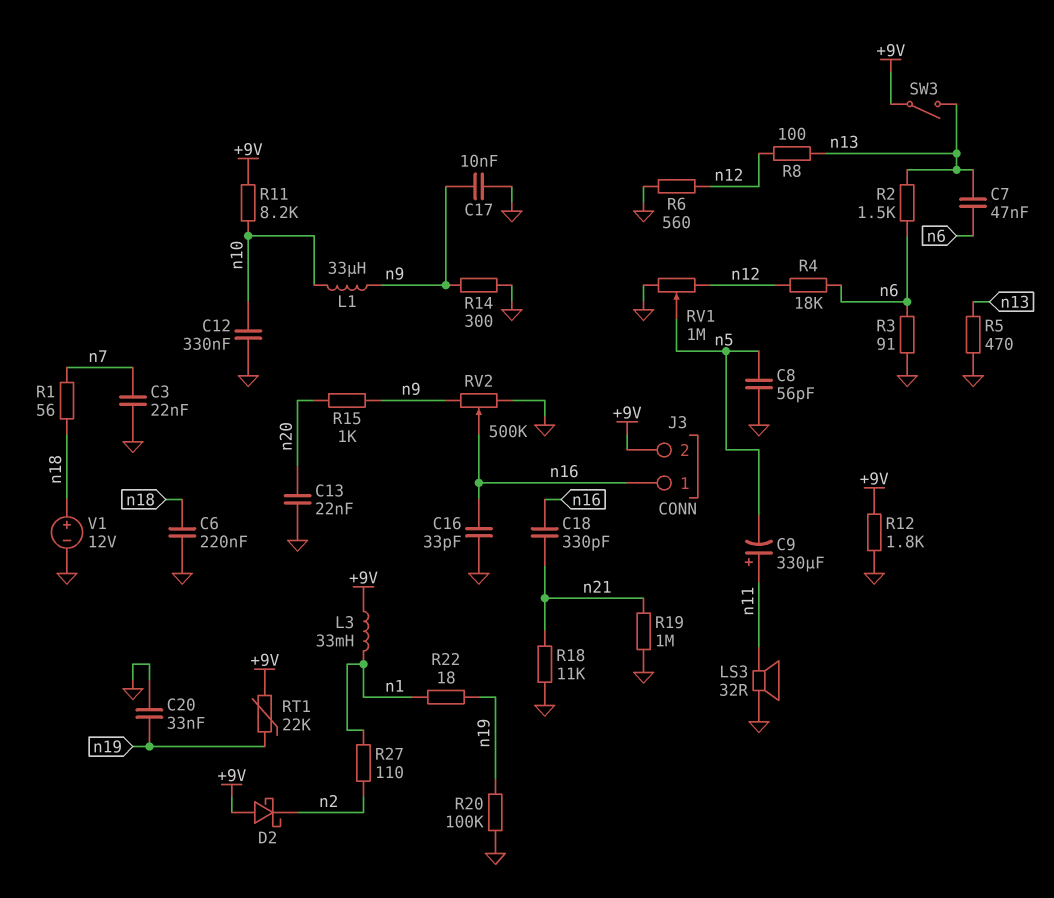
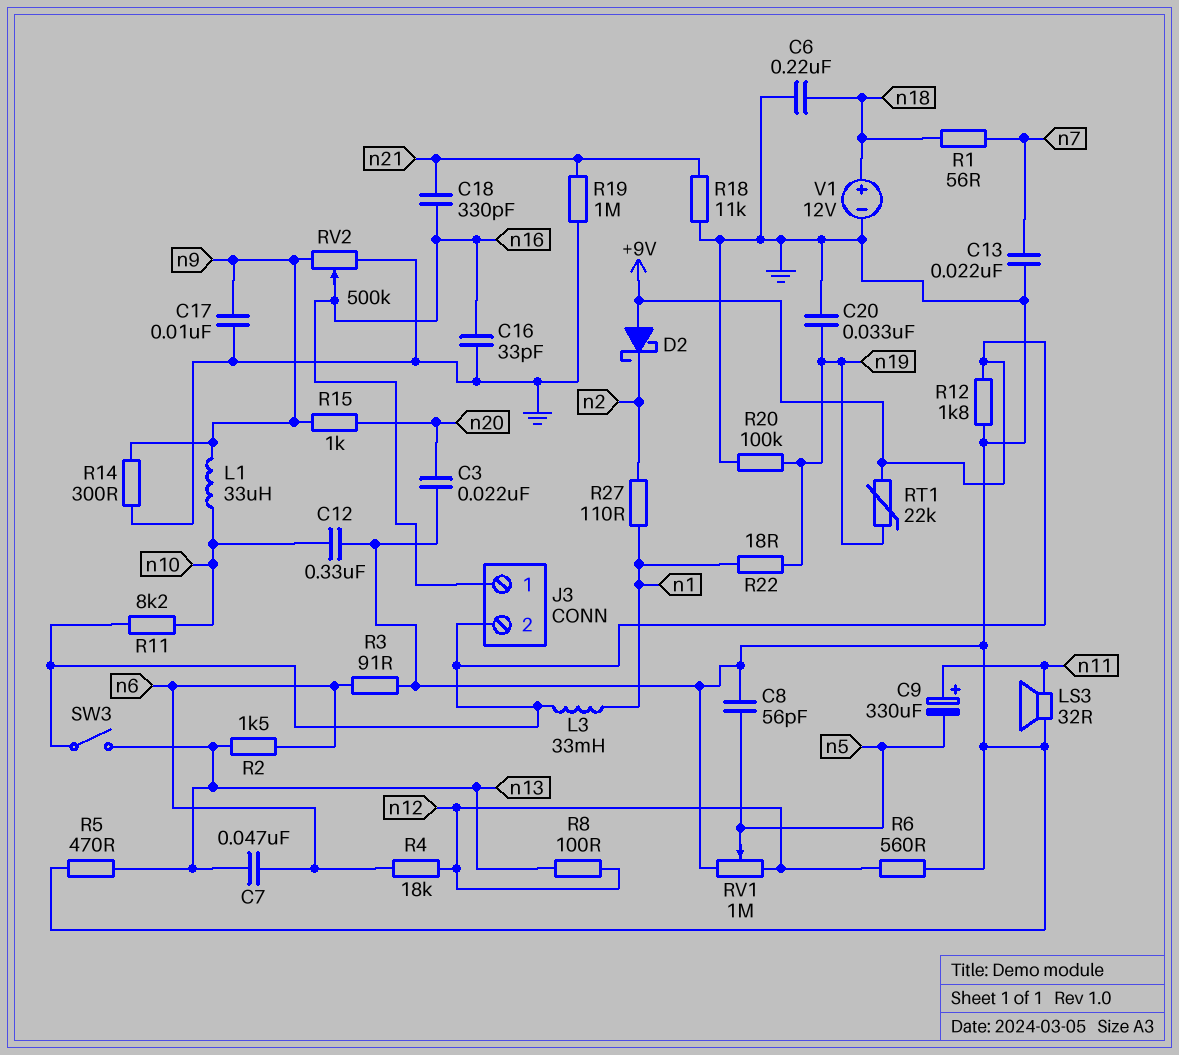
C3: 22nF (GND, n7) -> 22nF (GND, n20)
C13: 22nF (GND, n20) -> 22nF (GND, n7)

